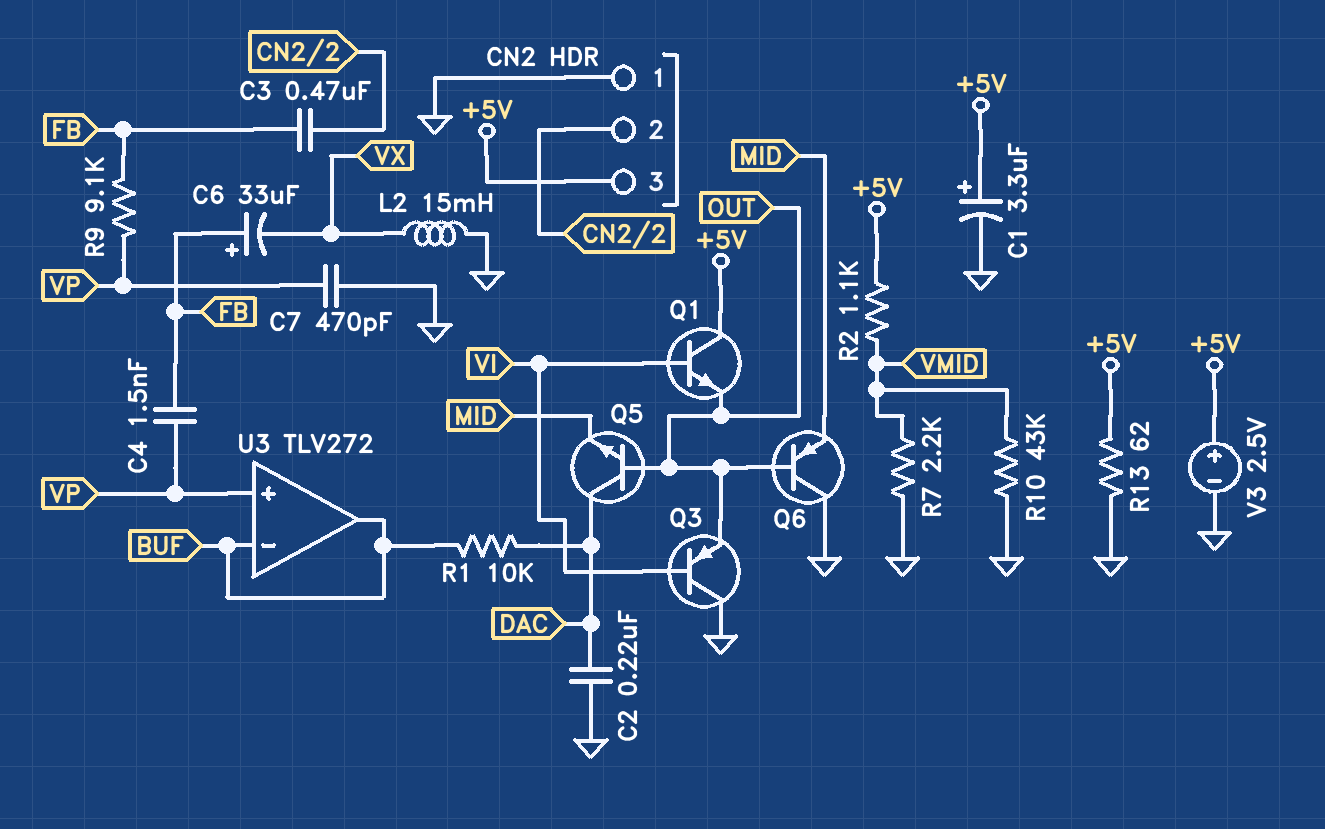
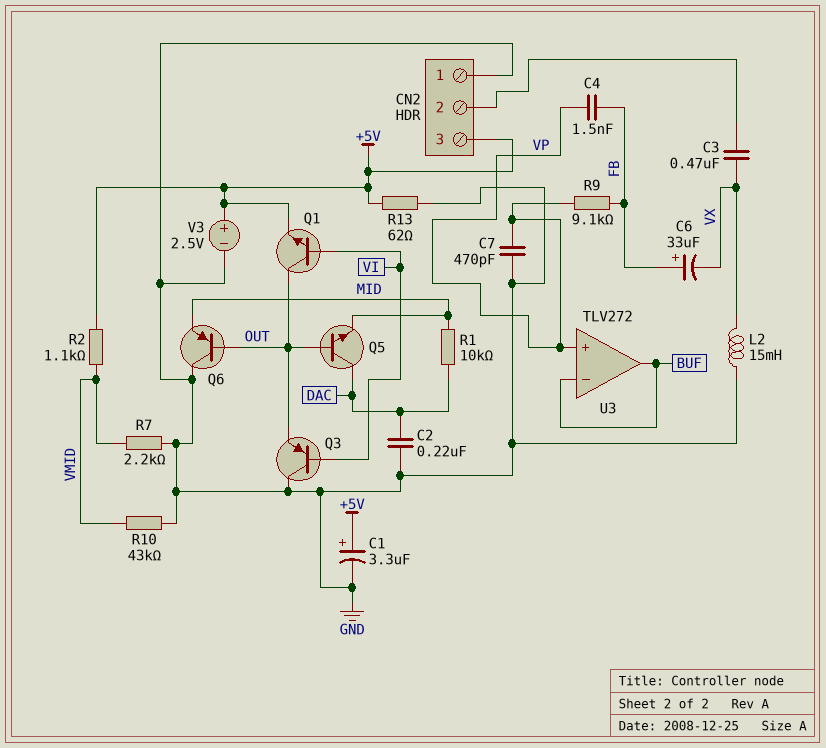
C3: 470nF (CN2/2, FB) -> 470nF (CN2/2, VX)
Q1: NPN (B VI, C +5V, E OUT) -> NPN (B VI, C OUT, E +5V)
R1: 10k (BUF, DAC) -> 10k (DAC, MID)

